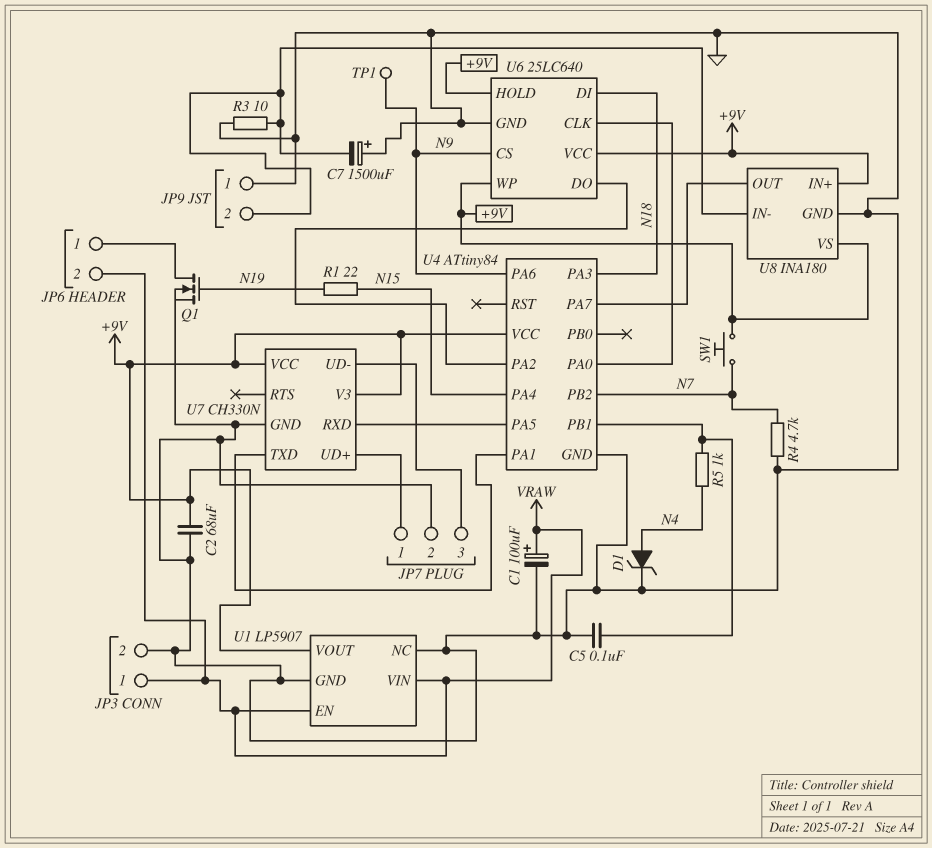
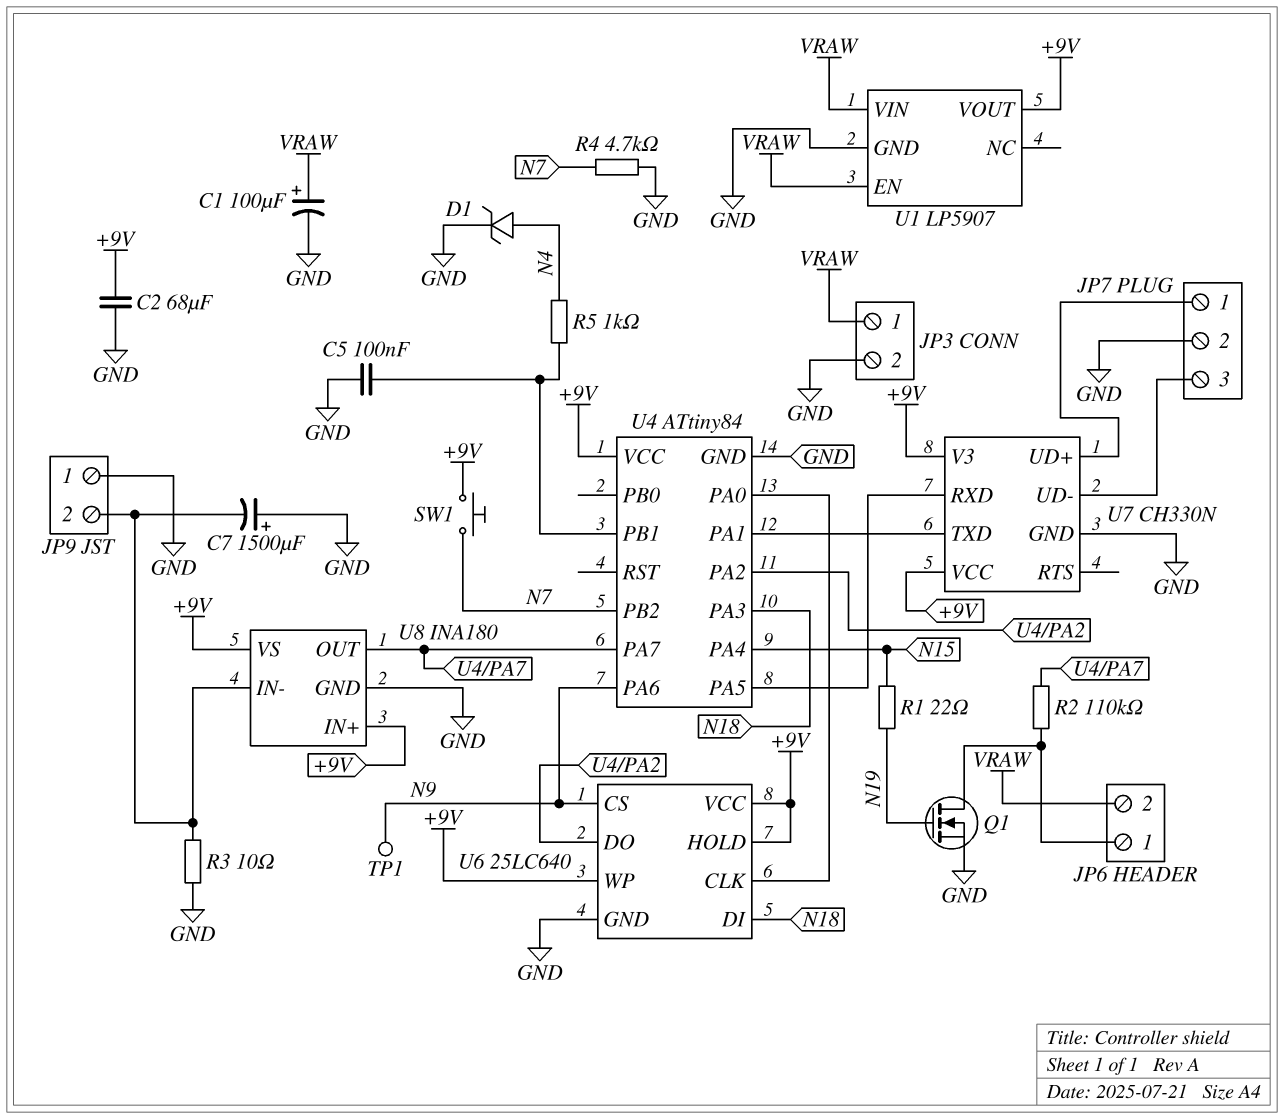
R2: none -> 110k (JP6/1, U4/PA7)
U1 pin NC: GND -> none

